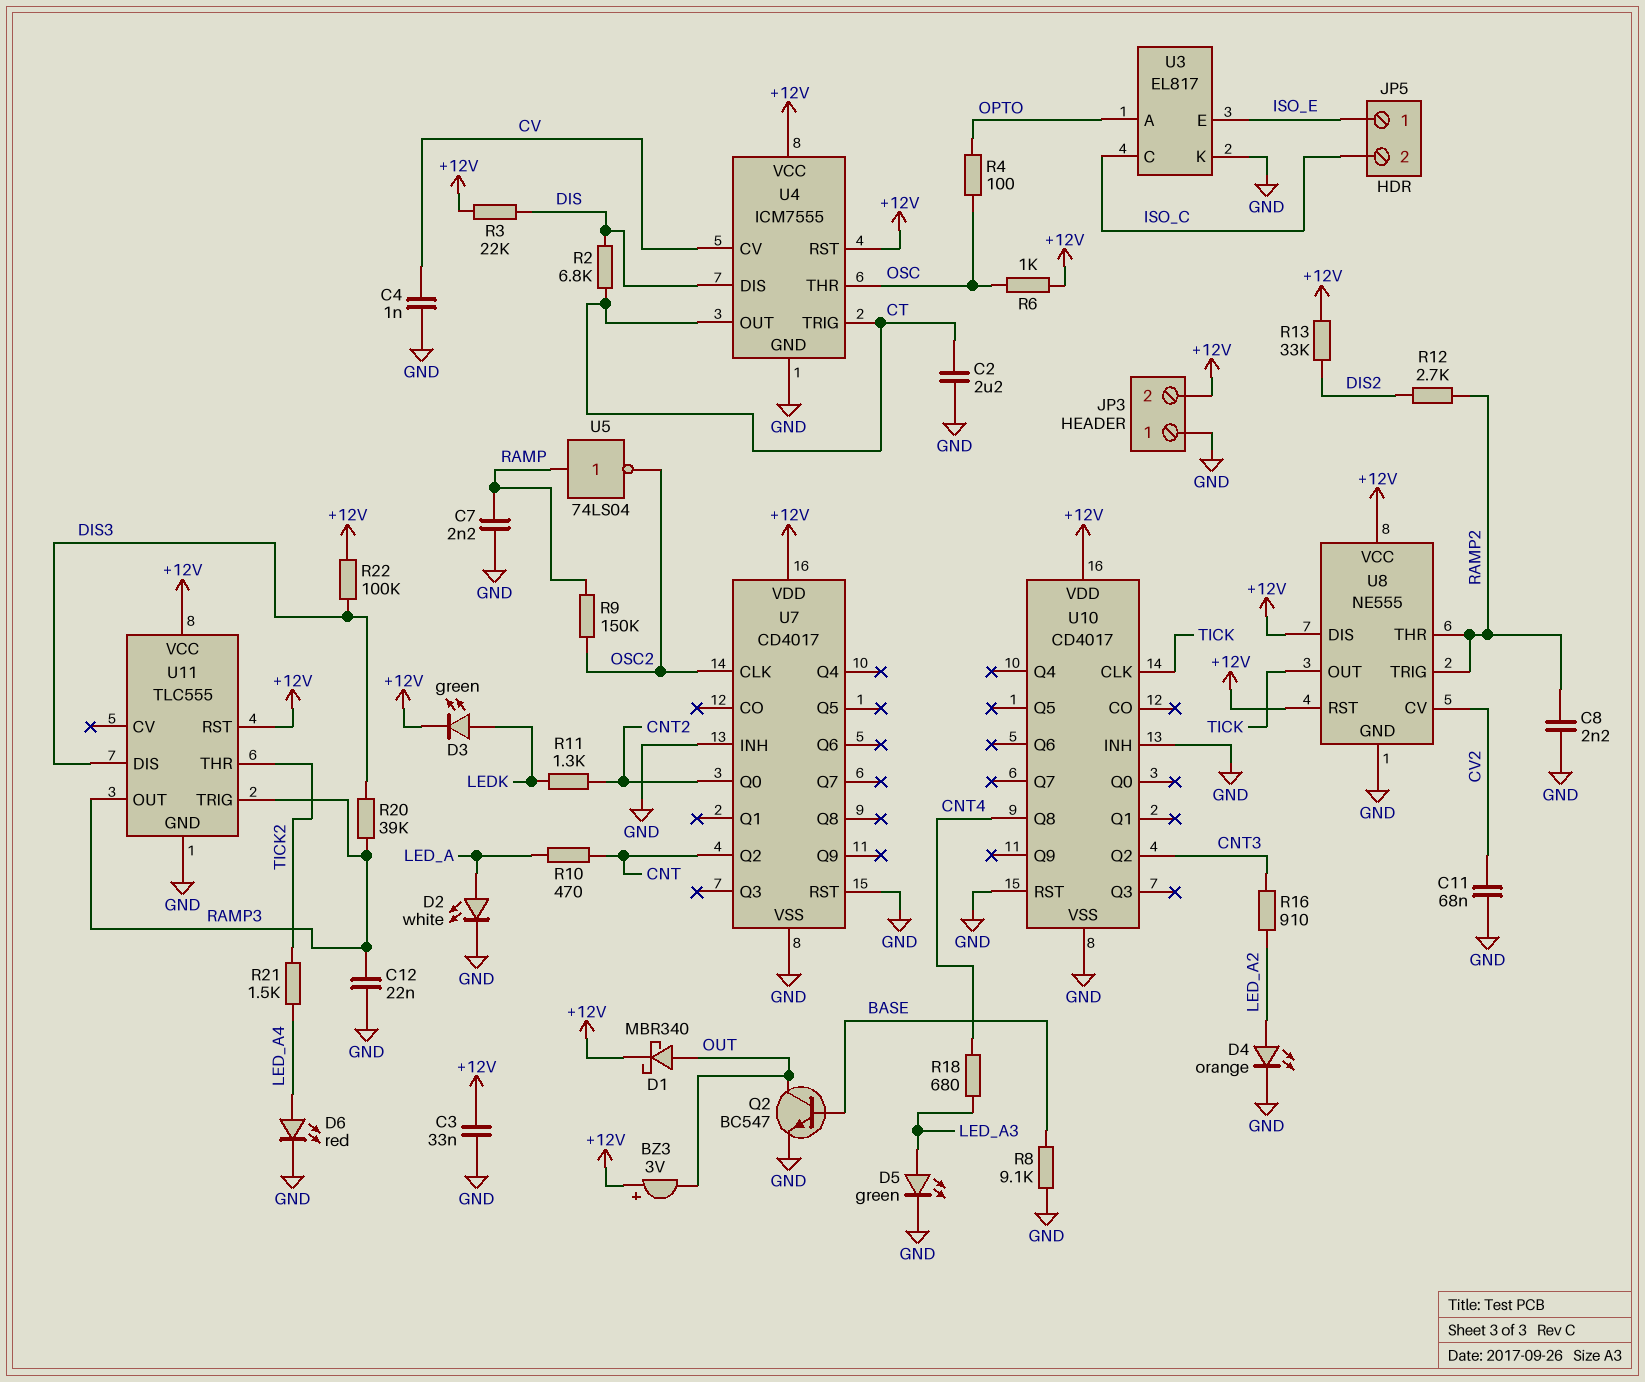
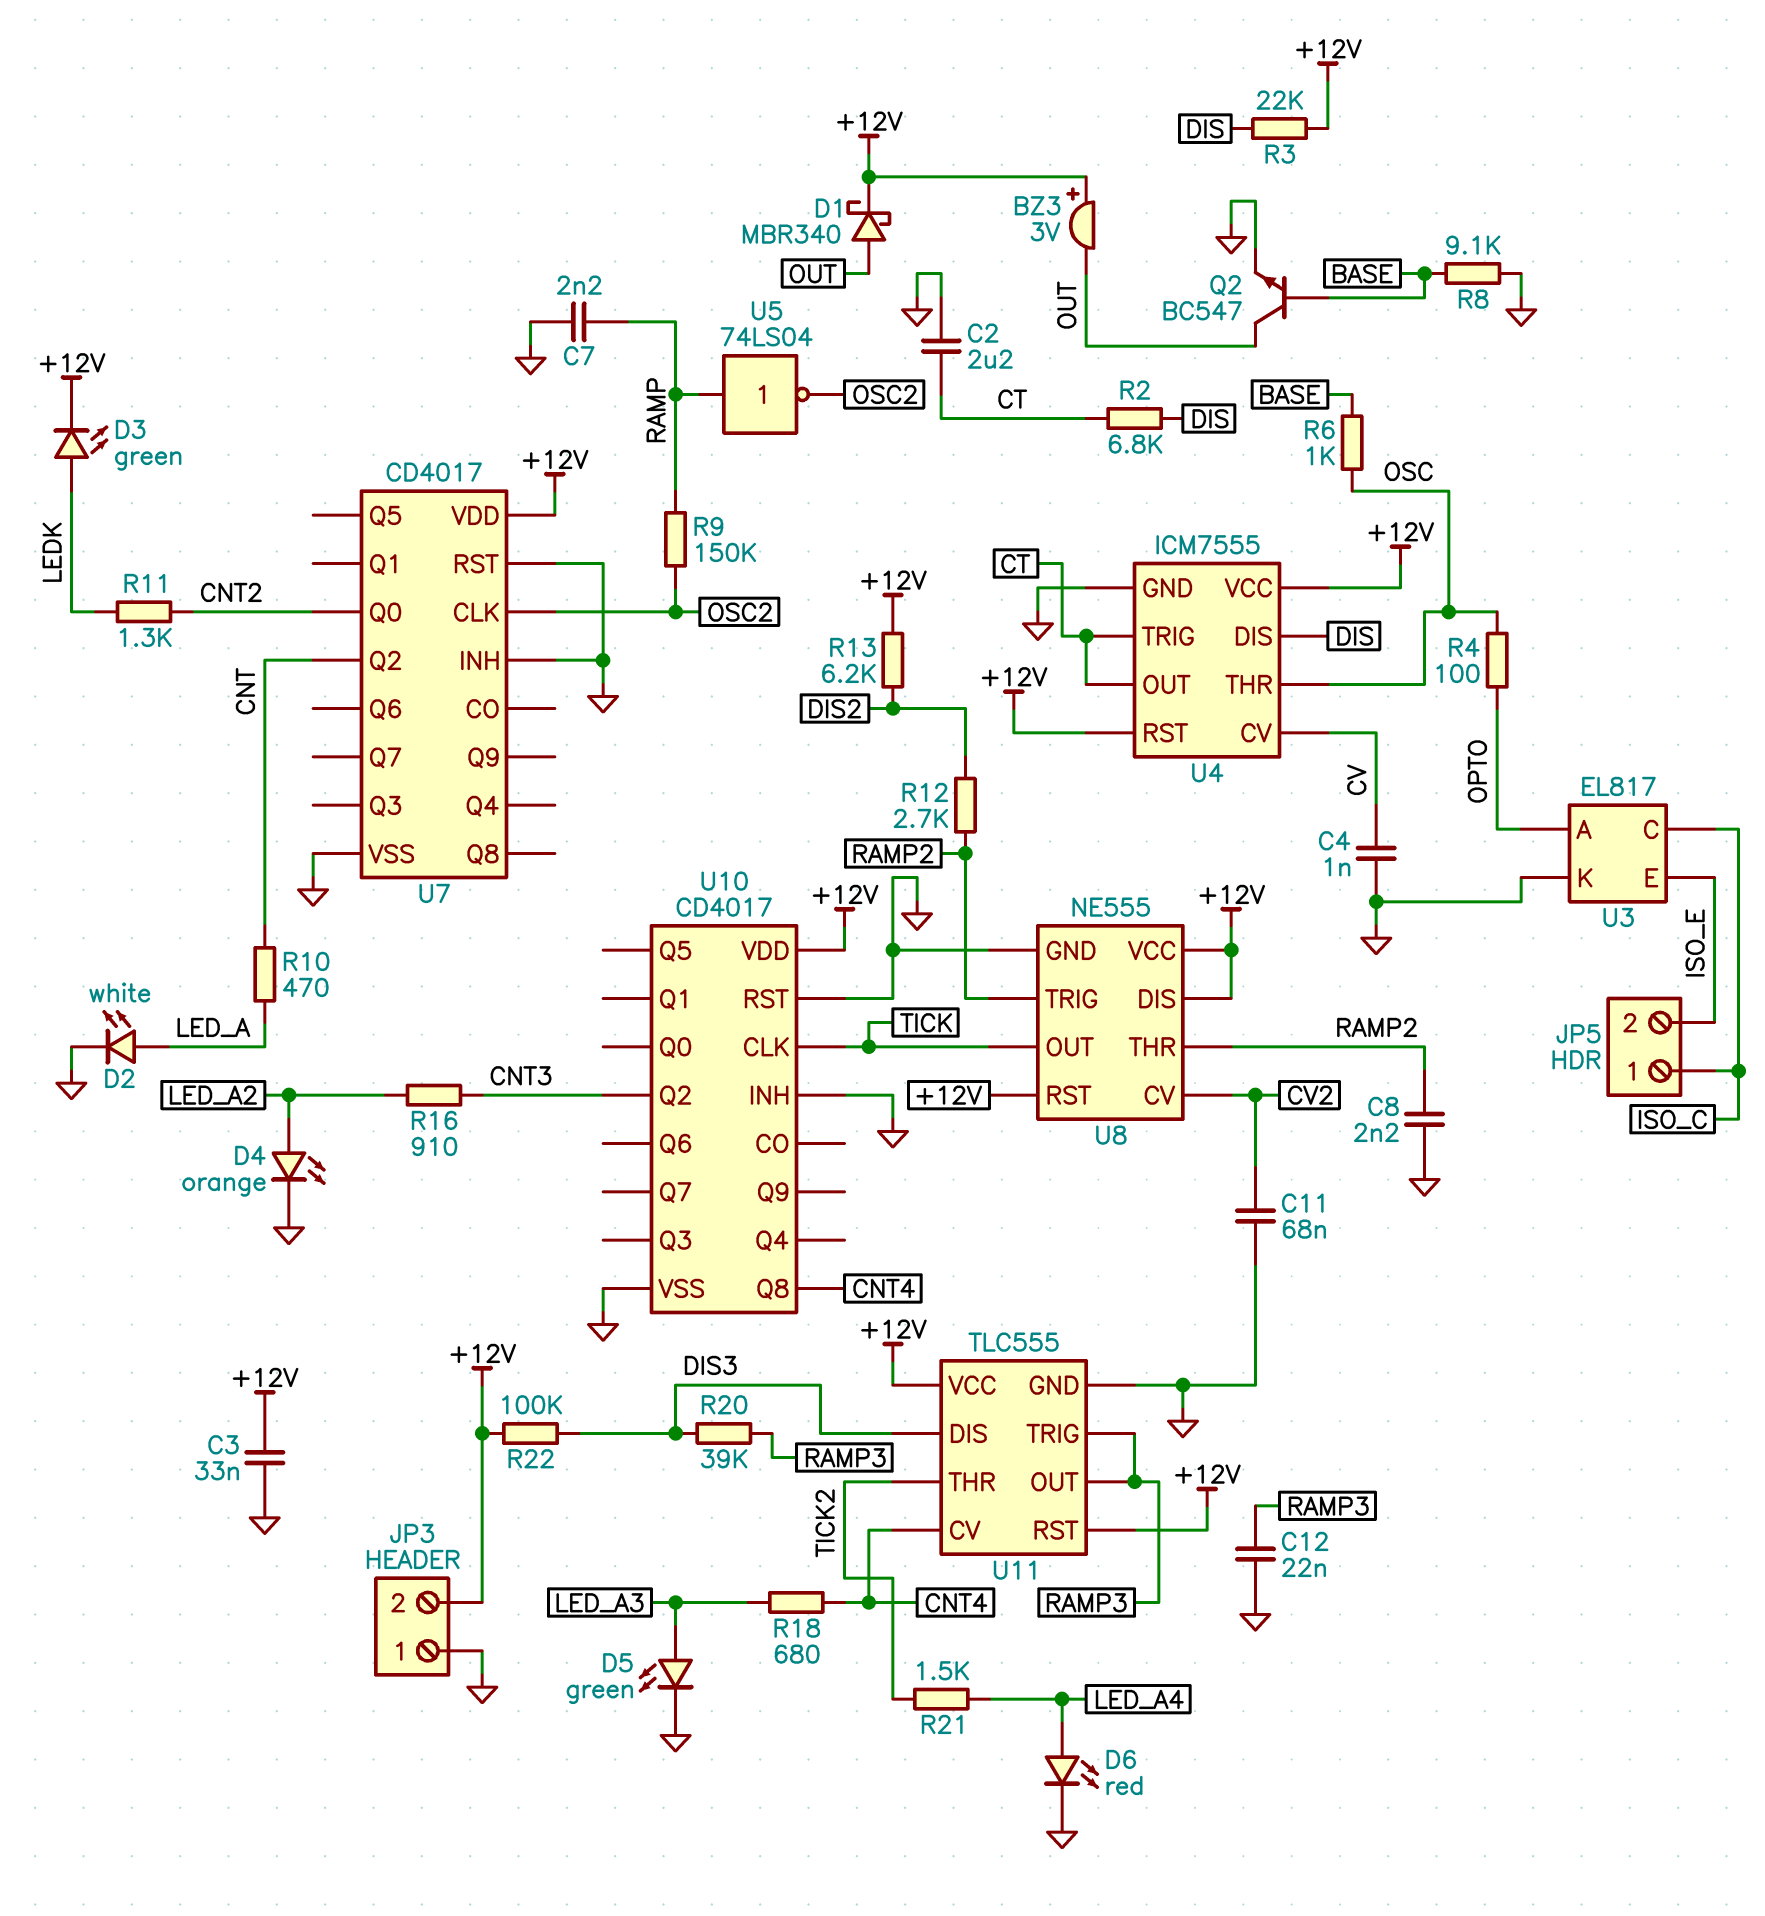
JP5 pin 1: ISO_E -> ISO_C
JP5 pin 2: ISO_C -> ISO_E
R6: 1k (+12V, OSC) -> 1k (BASE, OSC)
R13: 33k (+12V, DIS2) -> 6.2k (+12V, DIS2)
U11 pin CV: none -> CNT4

